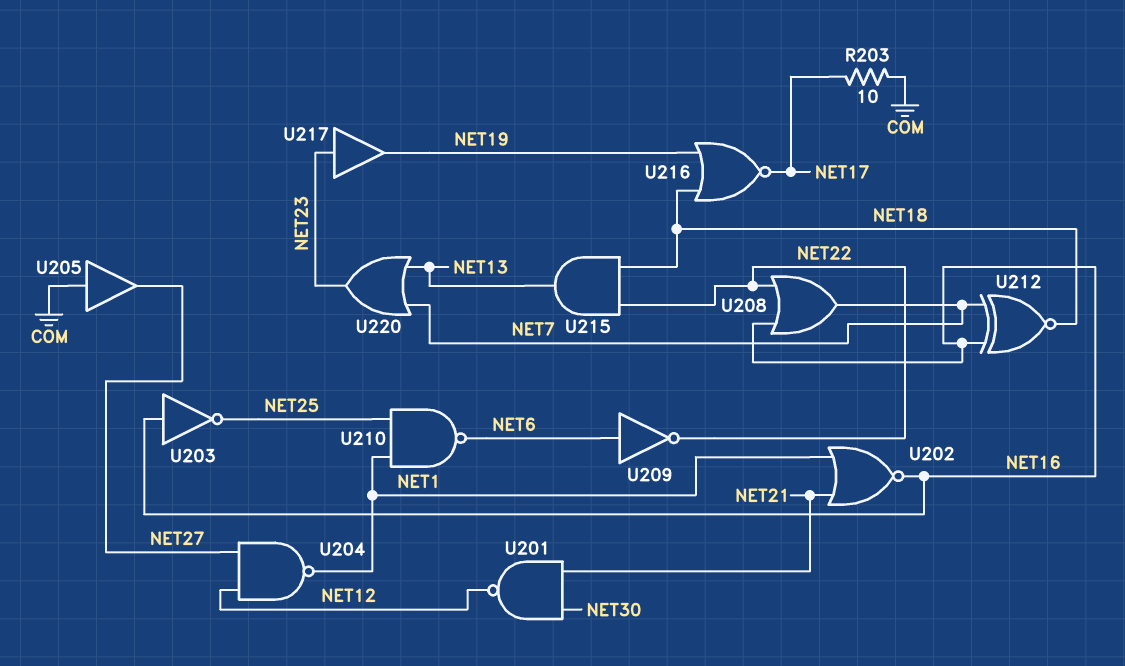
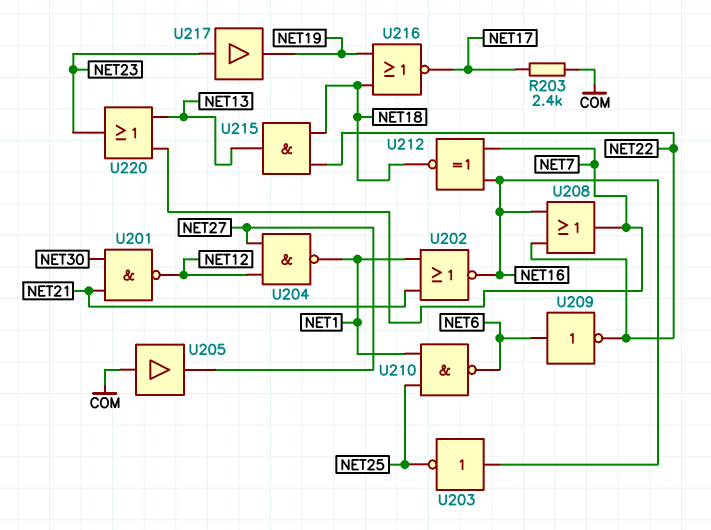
R203: 10 (COM, NET17) -> 2.4k (COM, NET17)

